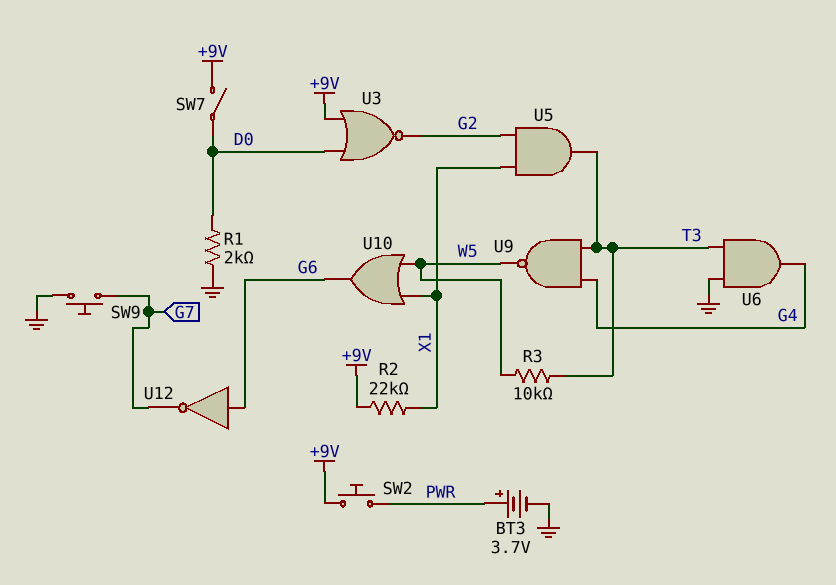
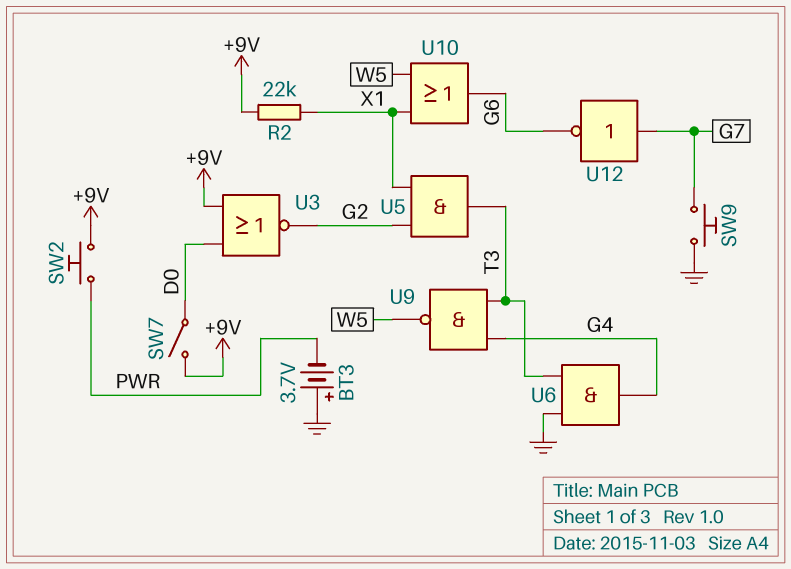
BT3: 3.7V (plus PWR, minus GND) -> 3.7V (plus GND, minus PWR)
R1: 2k (D0, GND) -> none
R3: 10k (T3, W5) -> none
U12: NOT (in G6, out G7) -> NOT (in G7, out G6)

